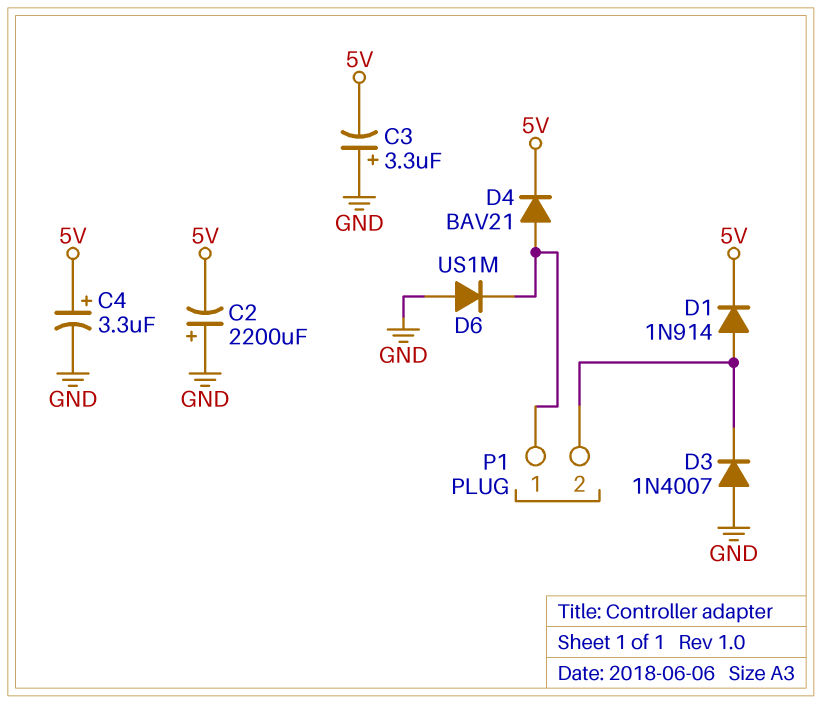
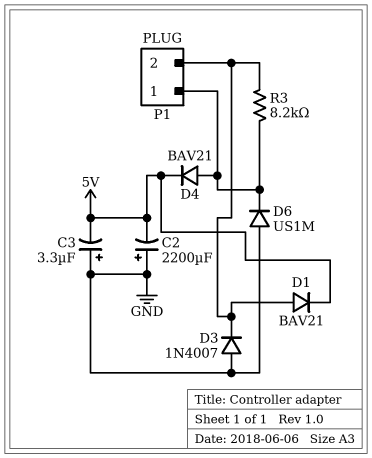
C4: 3.3uF (plus 5V, minus GND) -> none
D1: diode 1N914 (A P1/2, K 5V) -> diode BAV21 (A P1/2, K 5V)
R3: none -> 8.2k (P1/1, P1/2)

